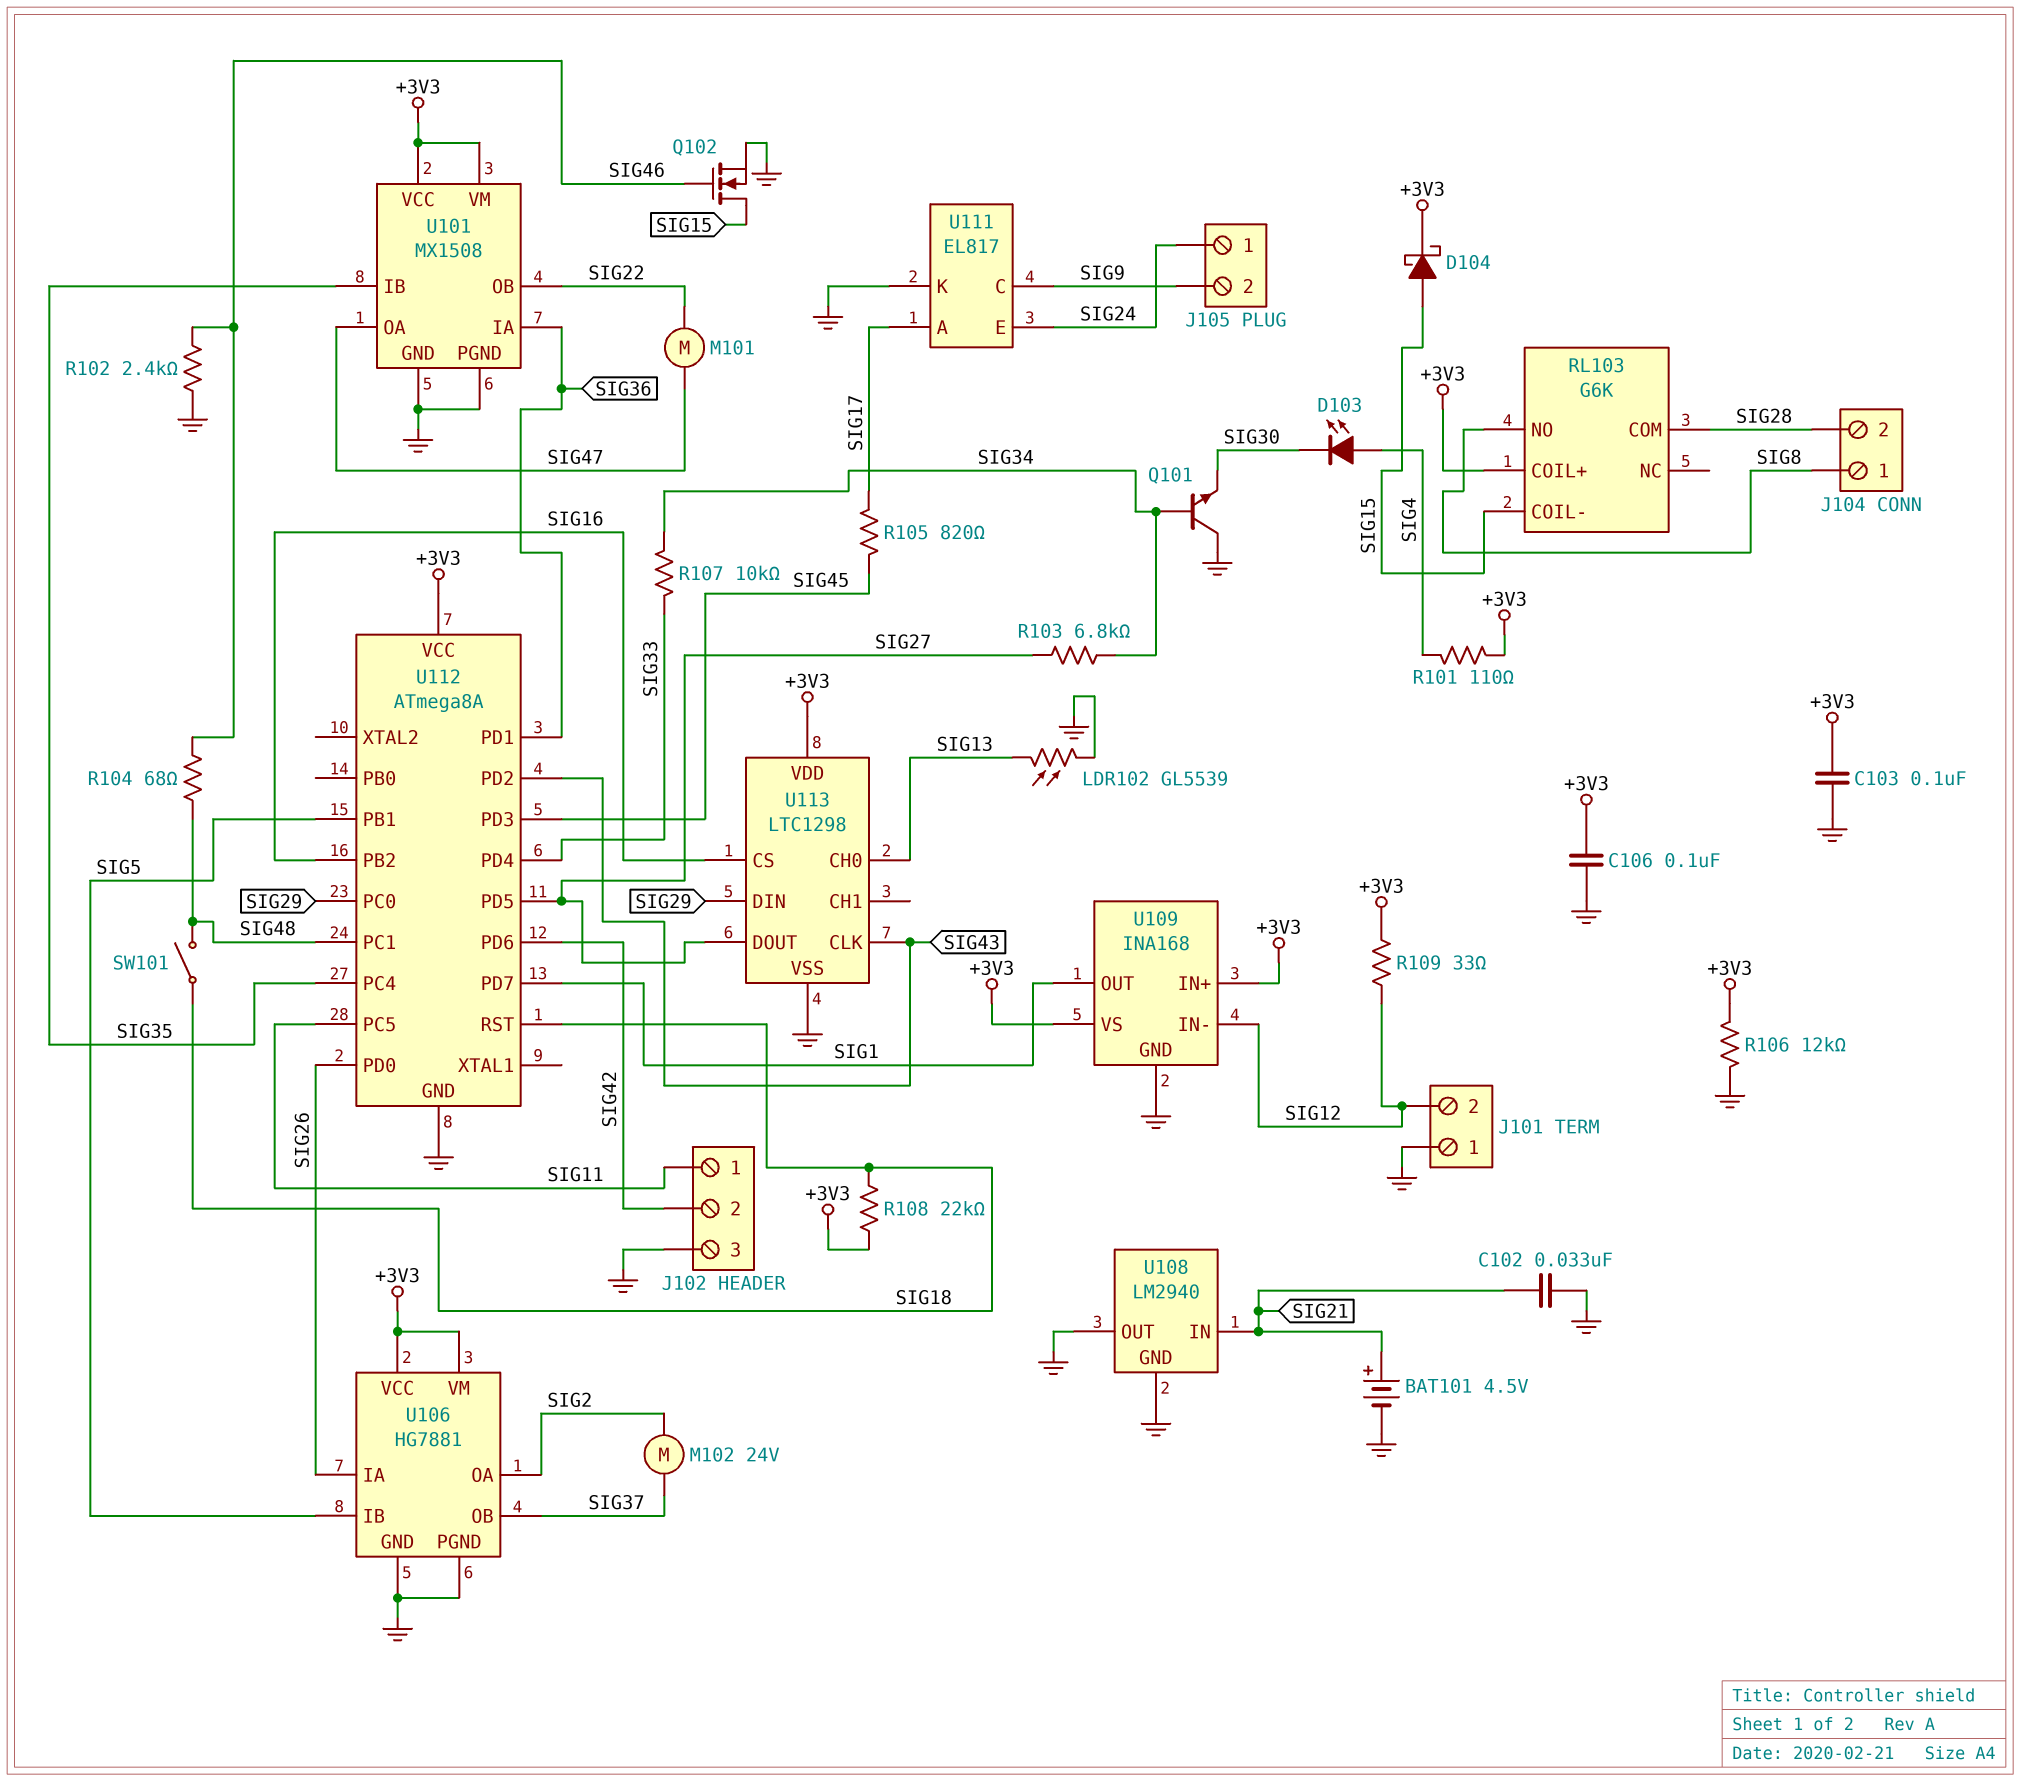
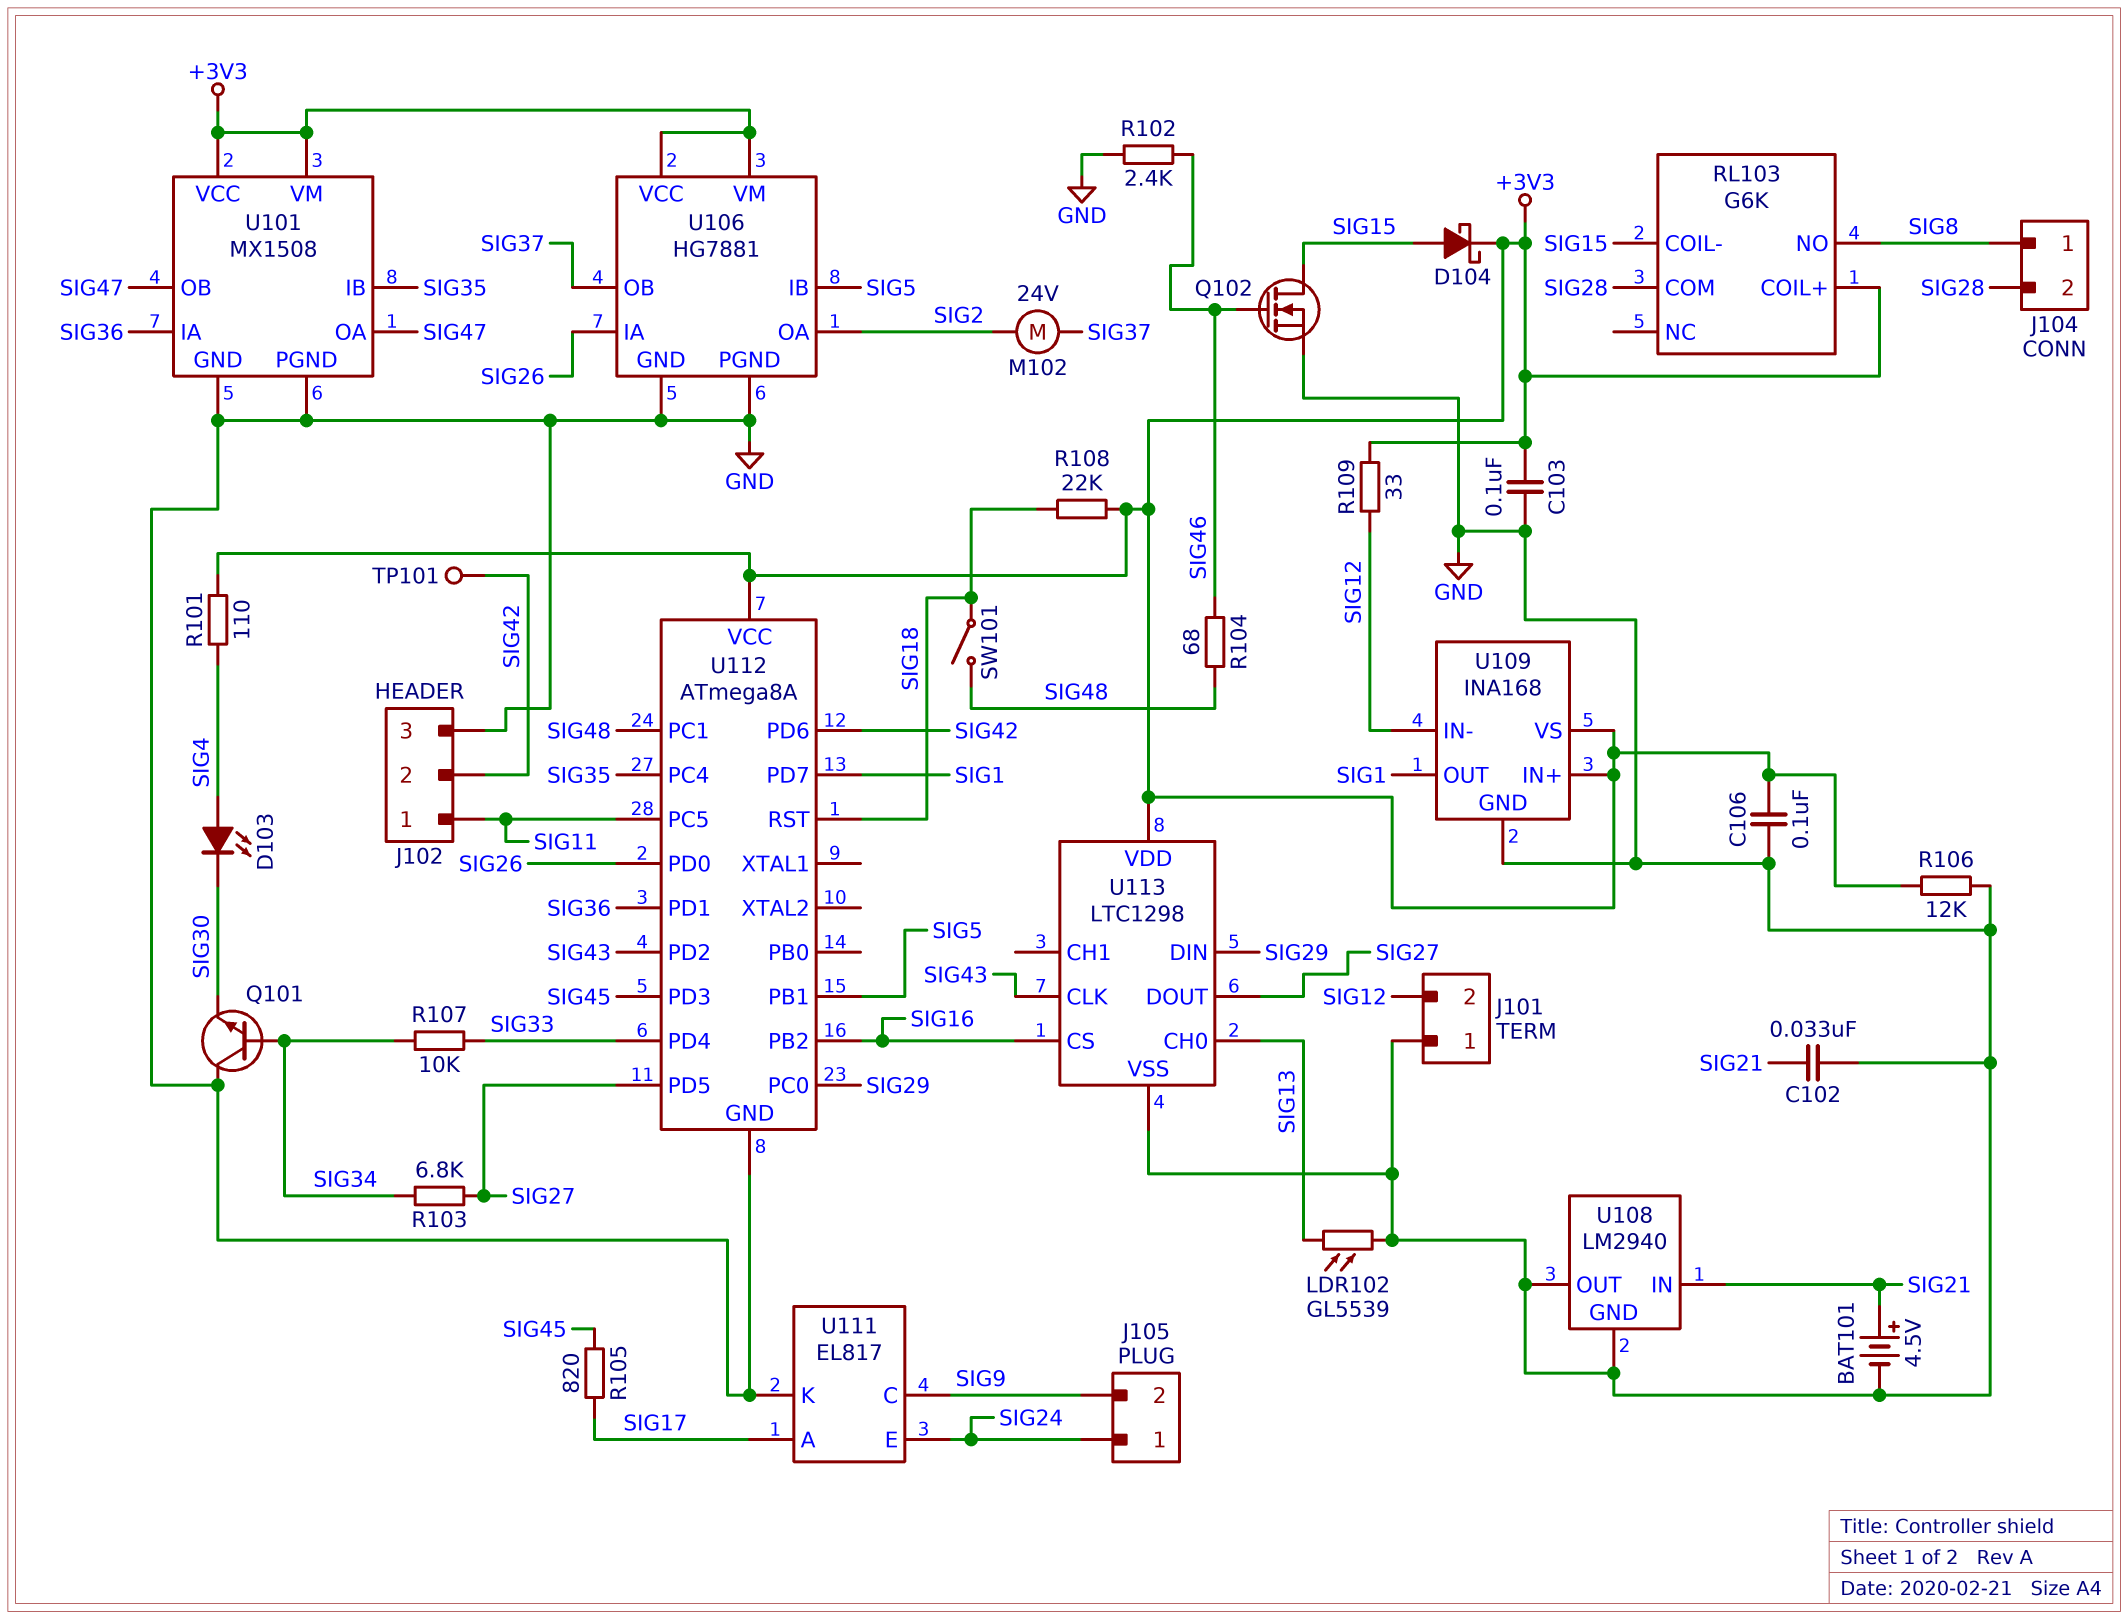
M101: motor (SIG22, SIG47) -> none
TP101: none -> test point (SIG42)
U101 pin OB: SIG22 -> SIG47

